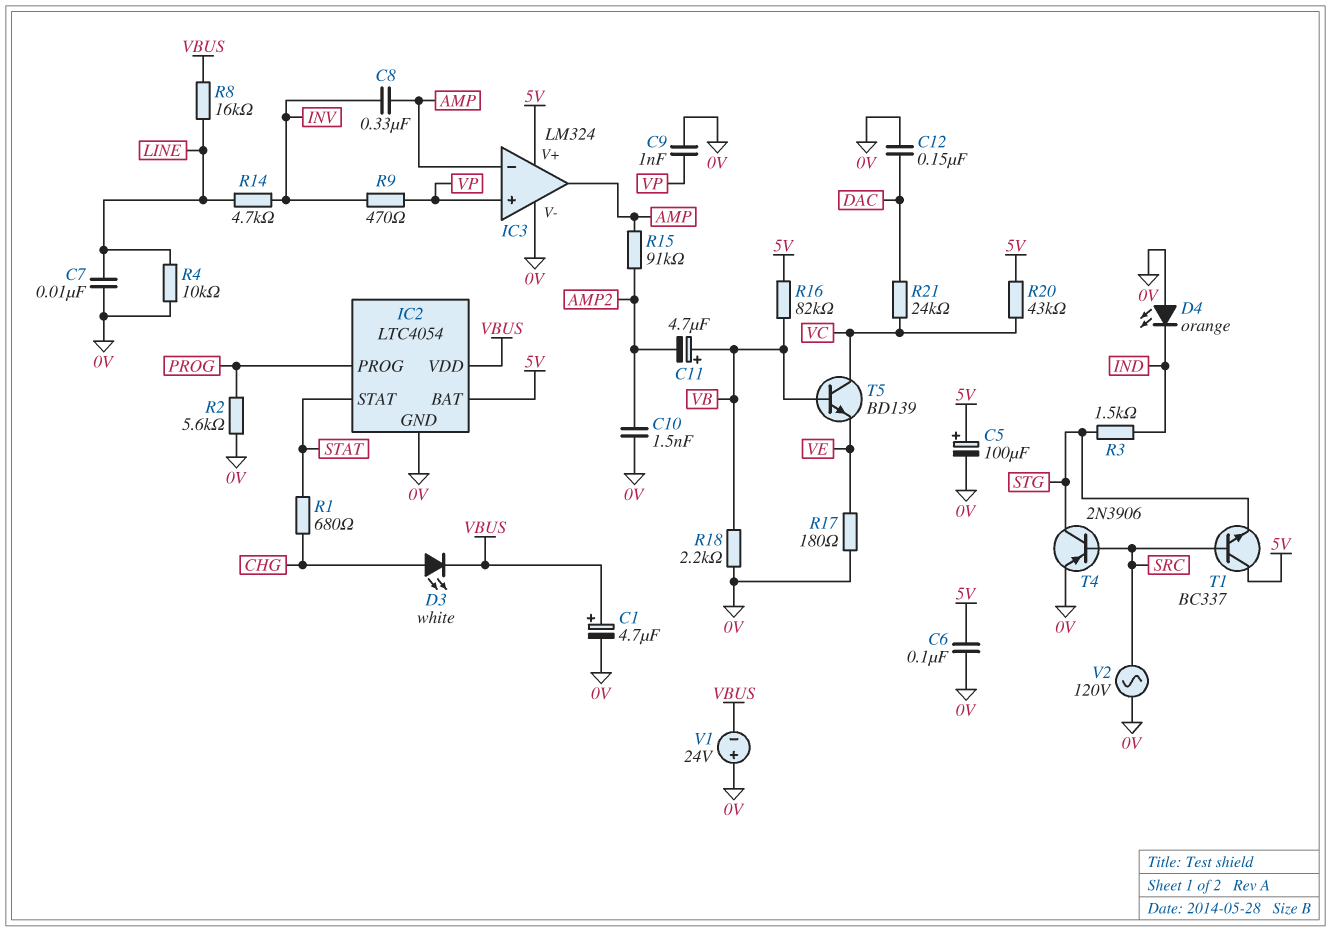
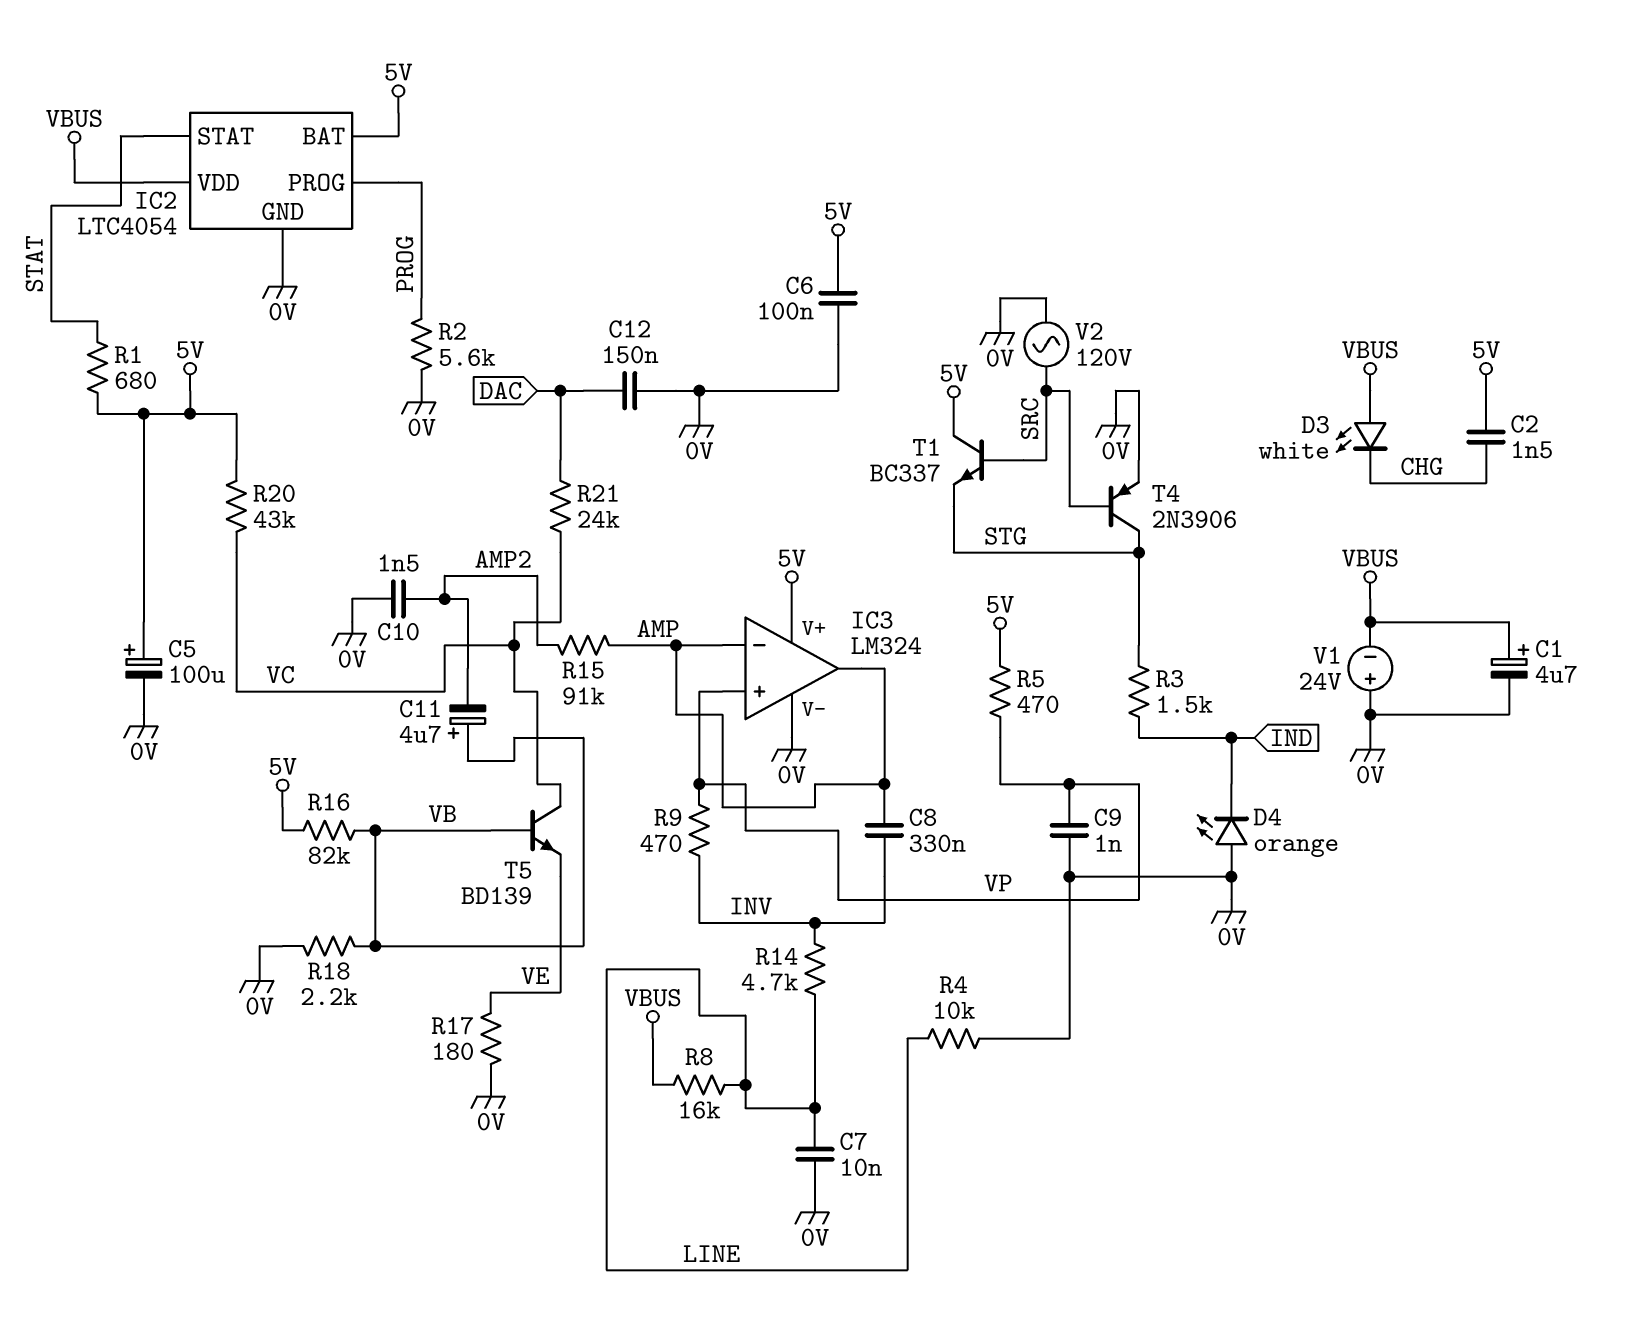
C2: none -> 1.5nF (5V, CHG)
D3: LED white (A CHG, K VBUS) -> LED white (A VBUS, K CHG)
R1: 680 (CHG, STAT) -> 680 (5V, STAT)
R5: none -> 470 (5V, VP)

